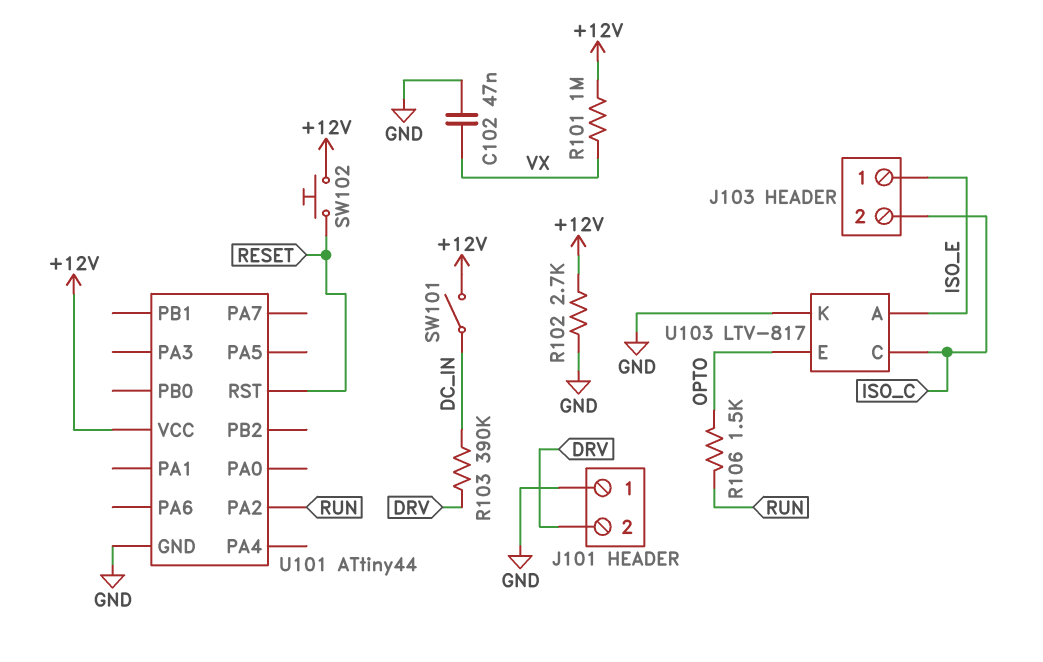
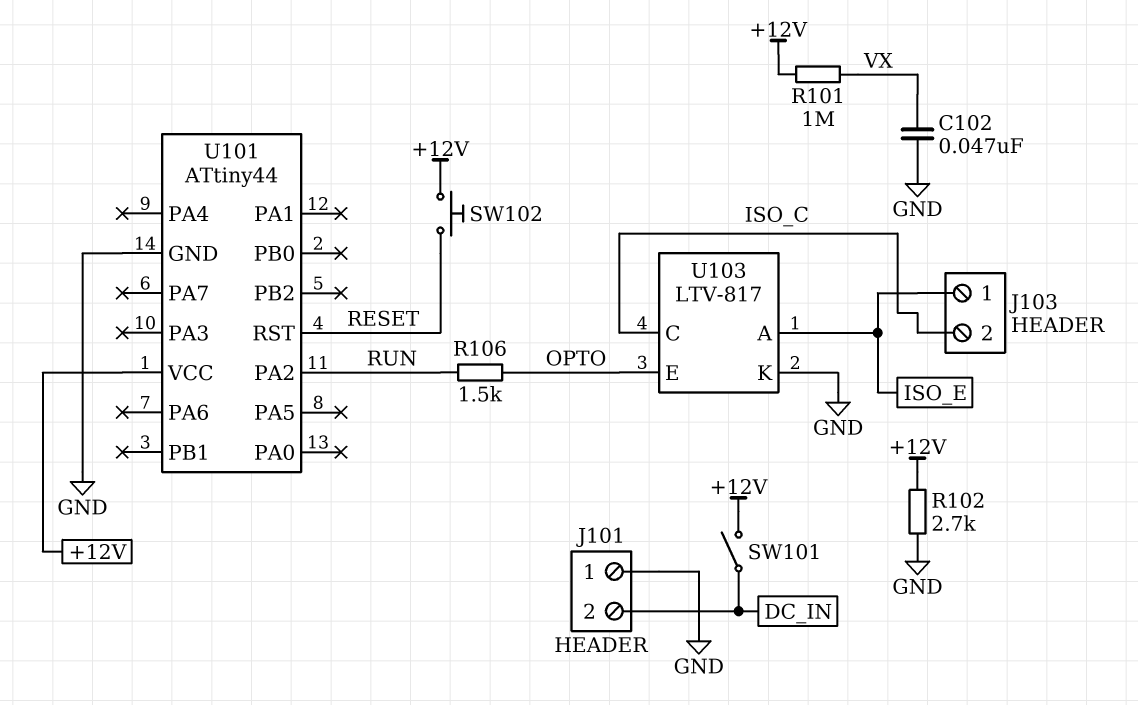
J101 pin 2: DRV -> DC_IN
R103: 390k (DC_IN, DRV) -> none

